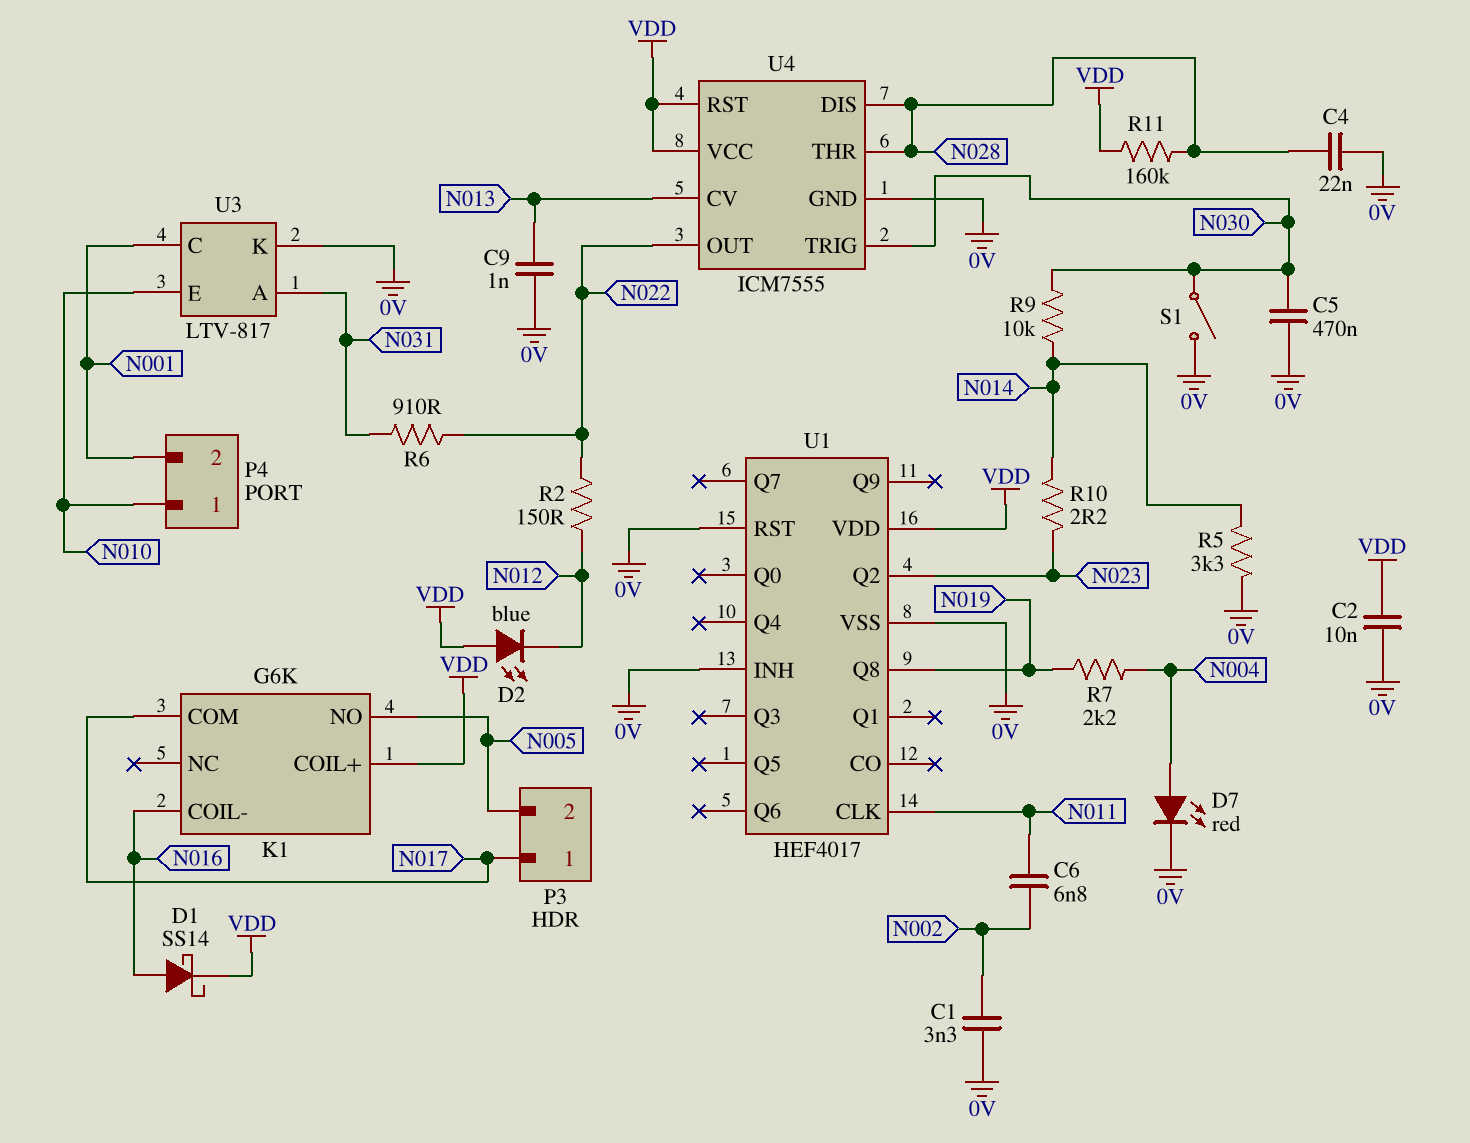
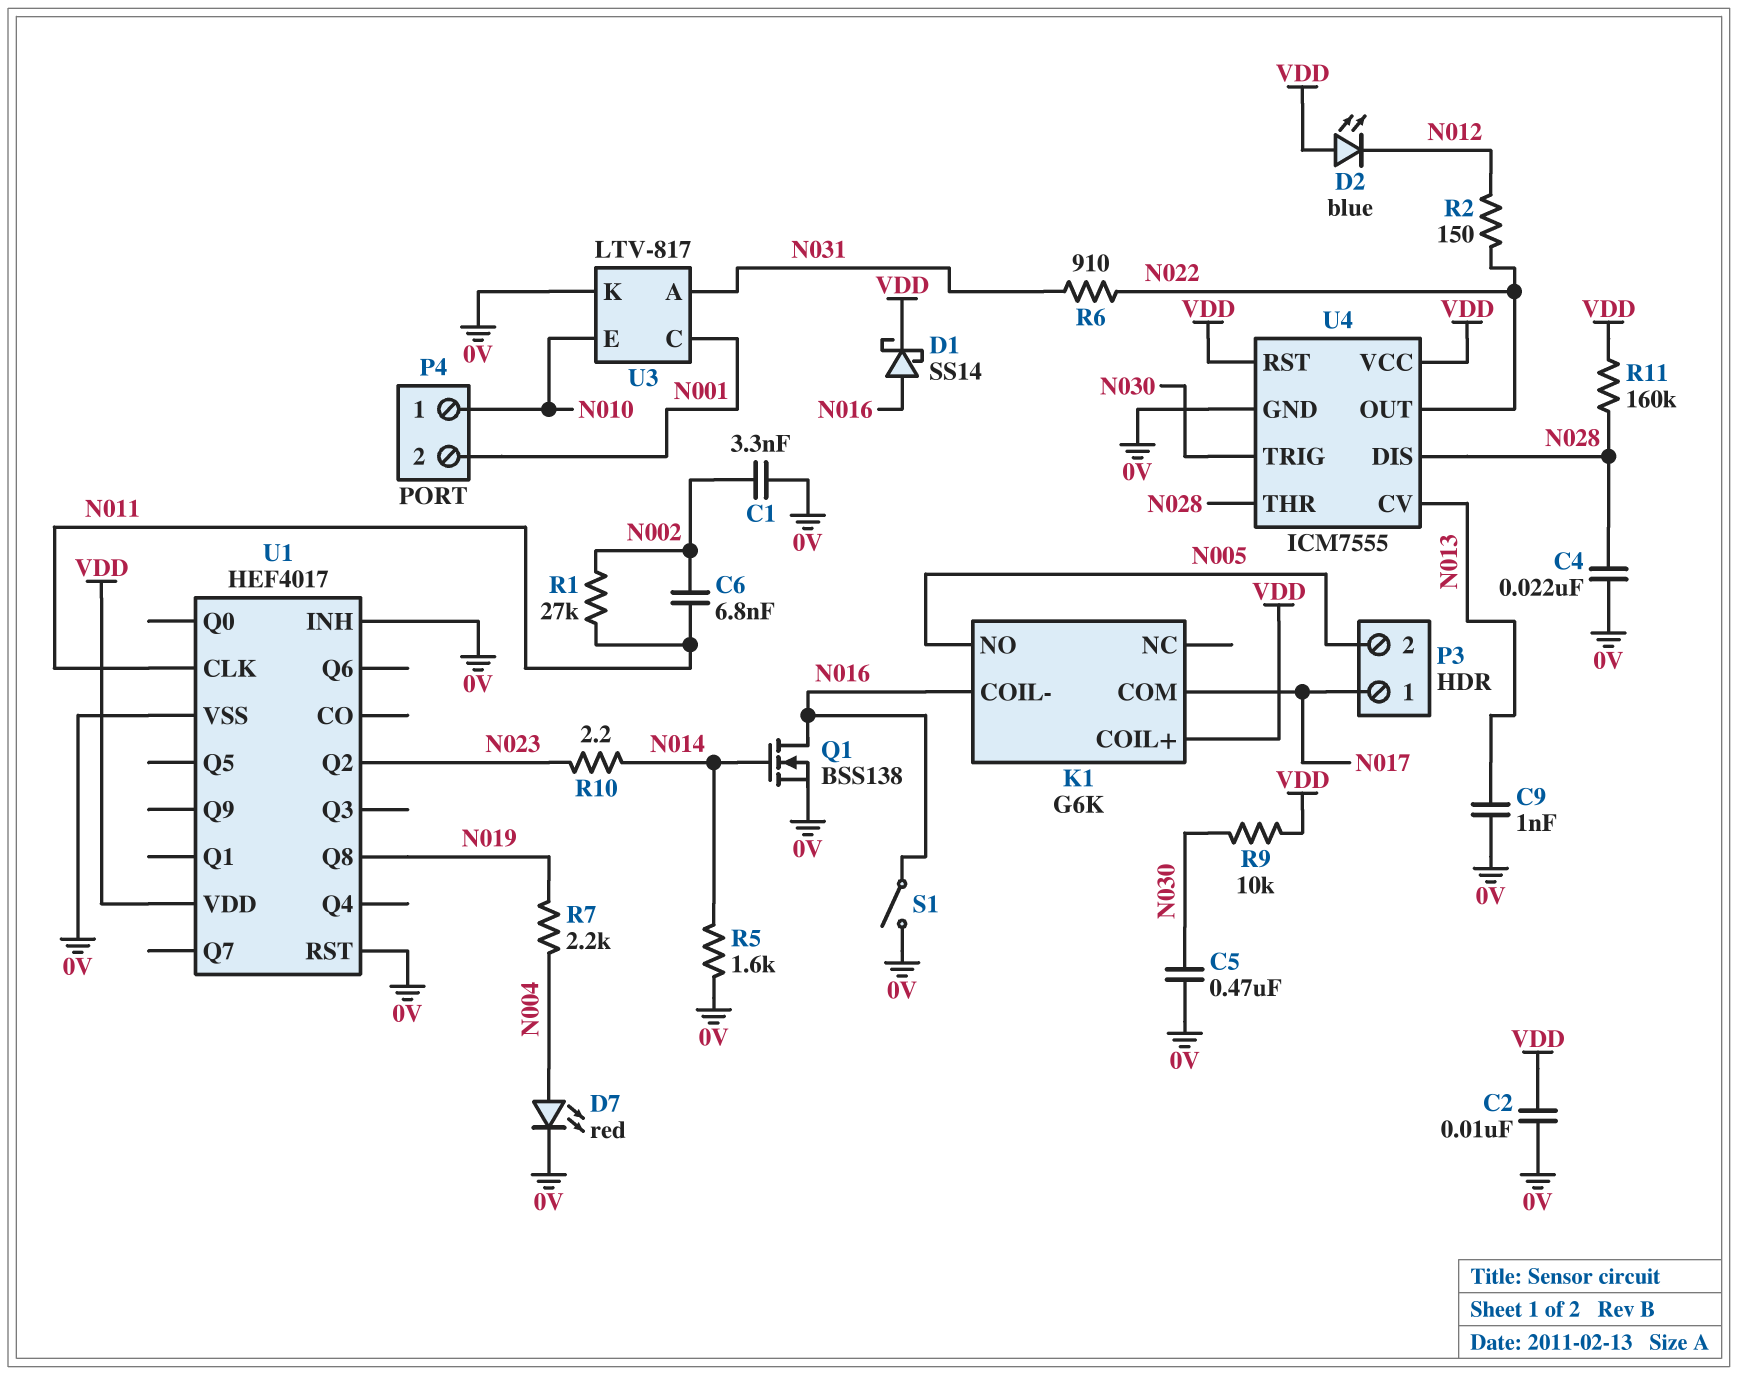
Q1: none -> NMOS BSS138 (G N014, D N016, S 0V)
R1: none -> 27k (N002, N011)
R5: 3.3k (0V, N014) -> 1.6k (0V, N014)
R9: 10k (N014, N030) -> 10k (N030, VDD)
S1: switch (0V, N030) -> switch (0V, N016)

